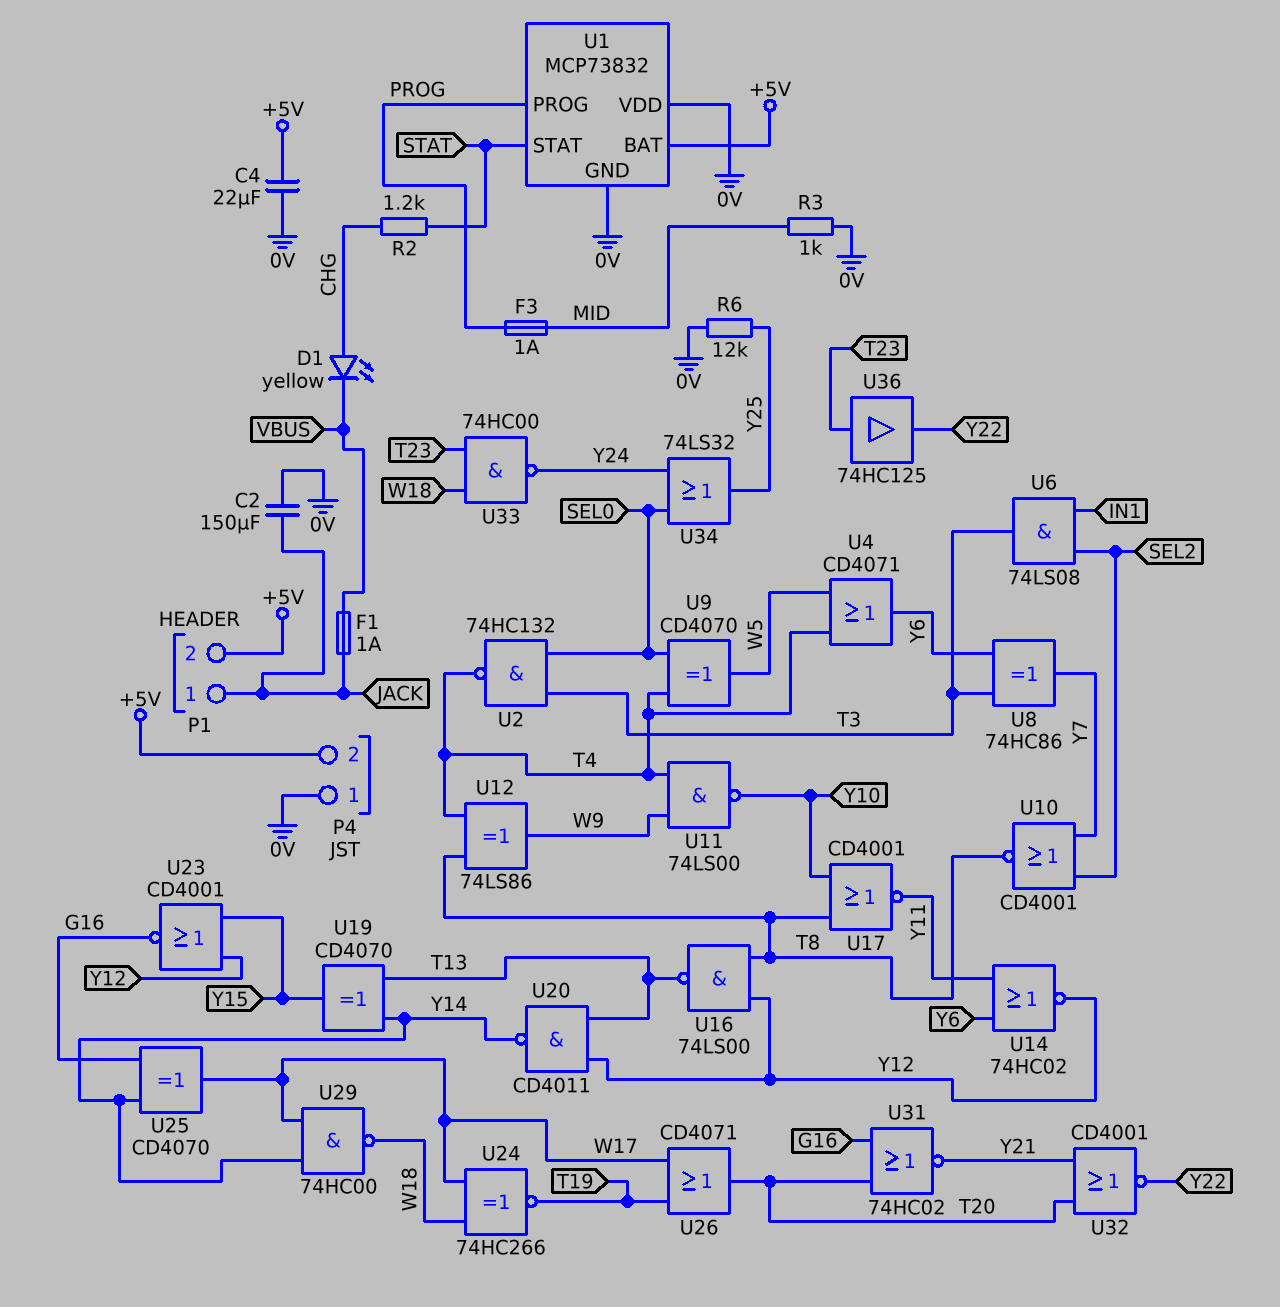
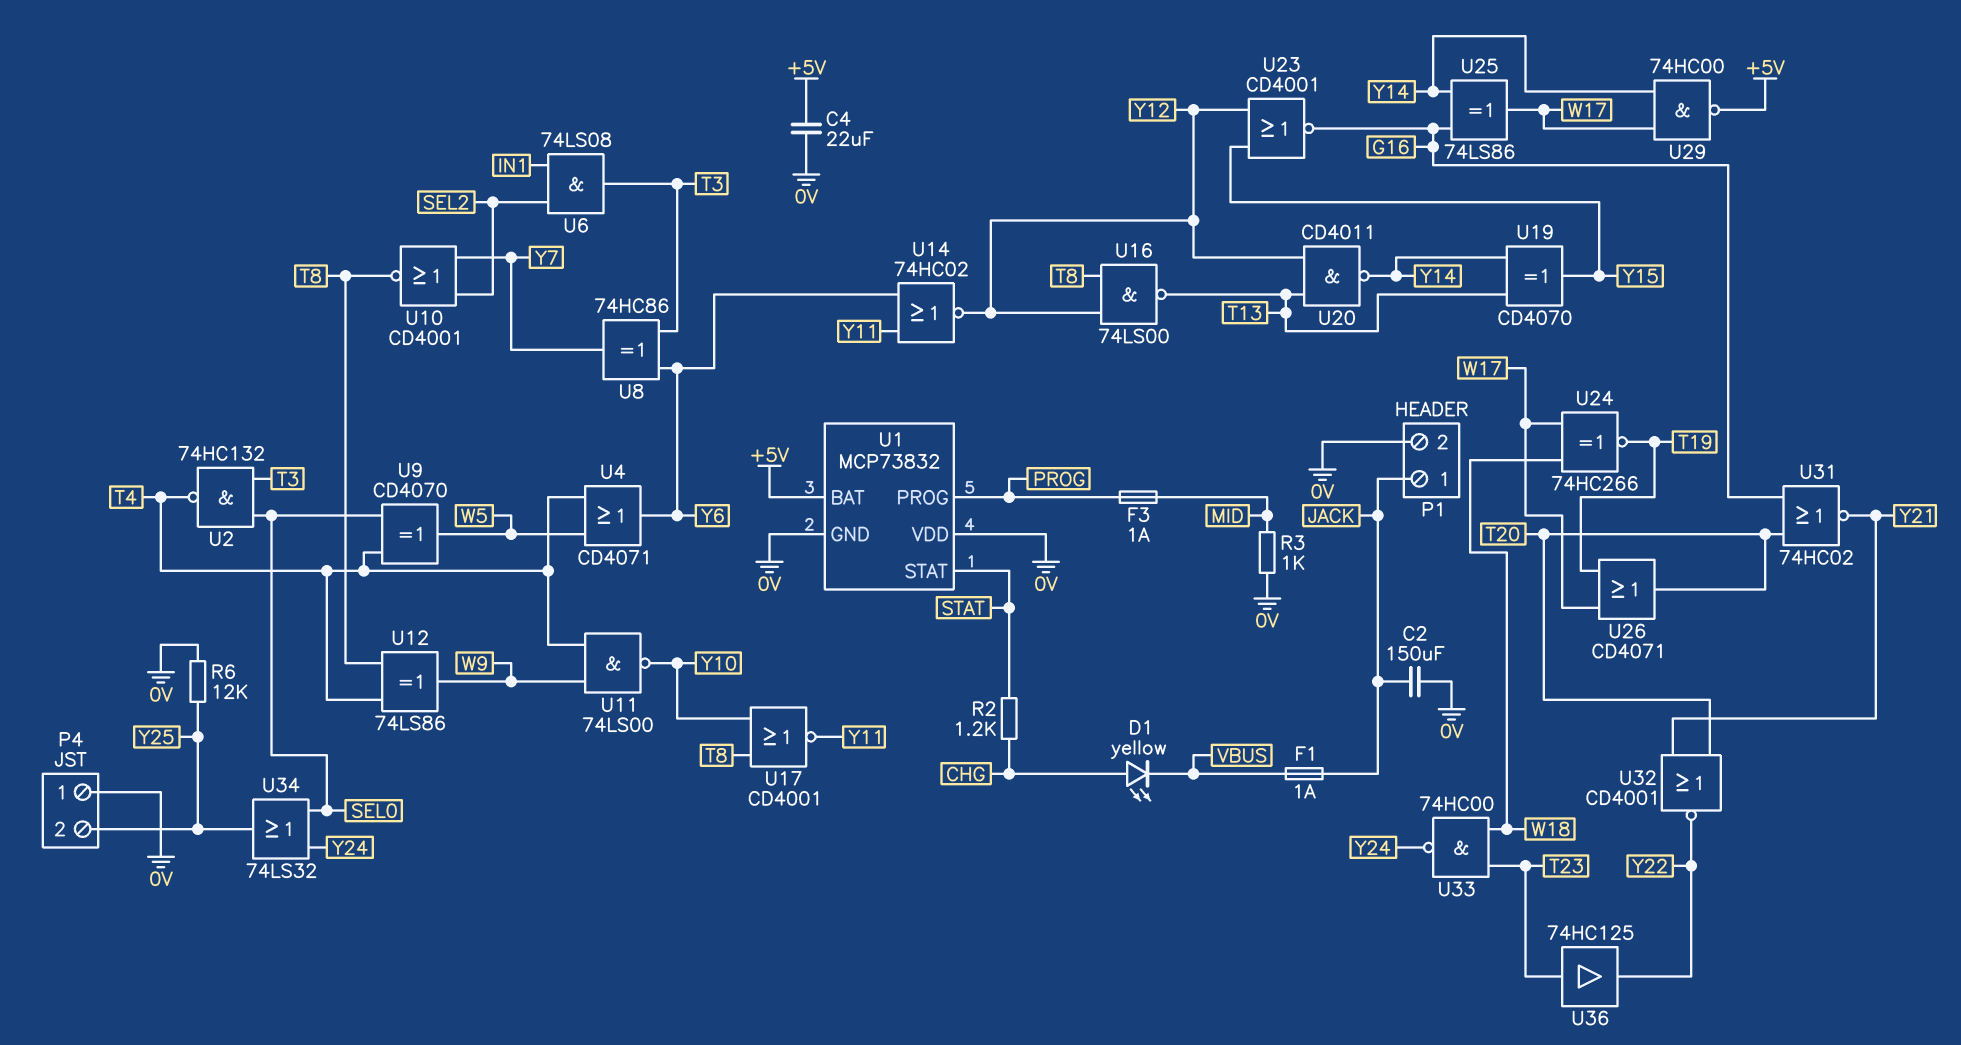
P1 pin 2: +5V -> 0V
P4 pin 2: +5V -> Y25
U25: XOR CD4070 (in G16, in Y14, out W17) -> XOR 74LS86 (in G16, in Y14, out W17)
U29: NAND 74HC00 (in W17, in Y14, out W18) -> NAND 74HC00 (in W17, in Y14, out +5V)

